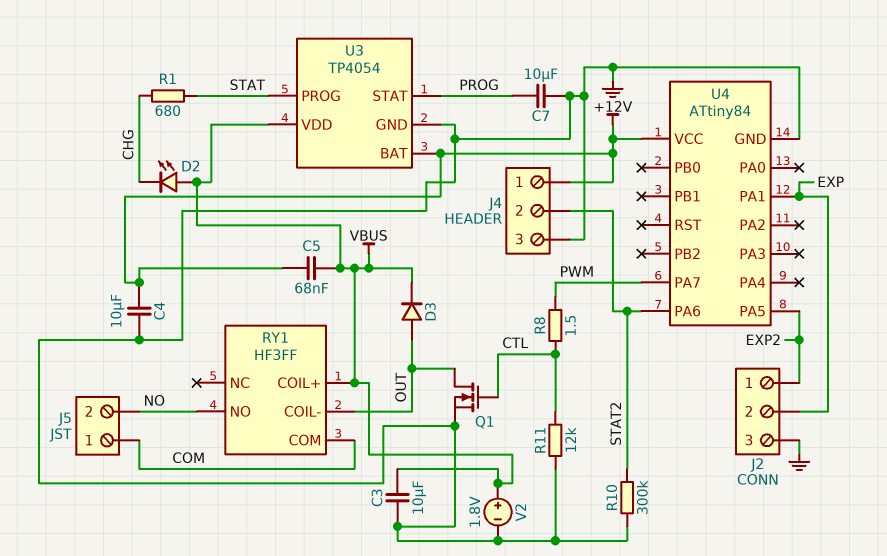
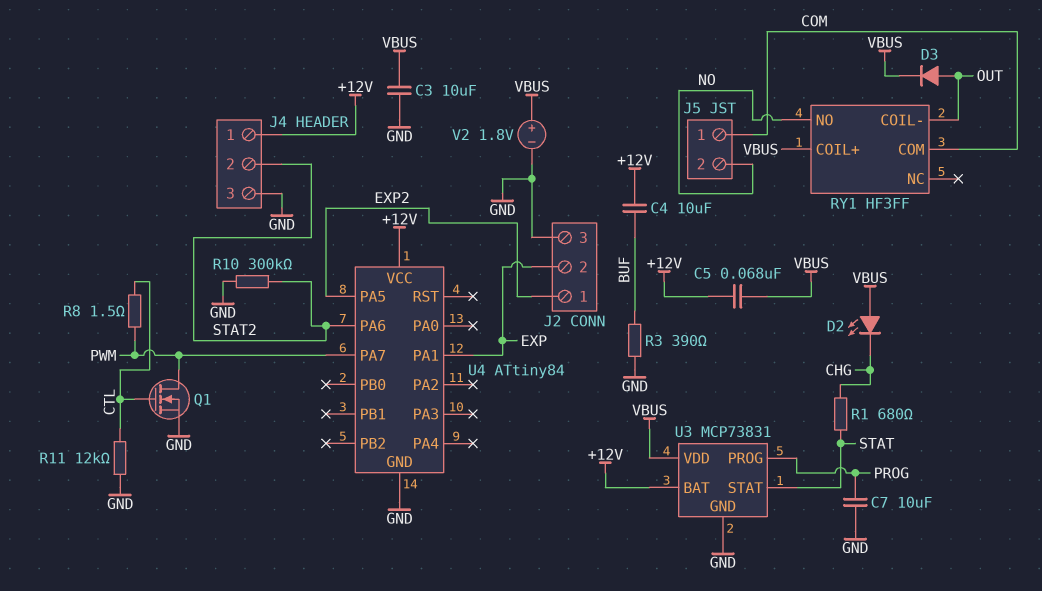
C4: 10uF (+12V, GND) -> 10uF (+12V, BUF)
Q1: NMOS (G CTL, D OUT, S GND) -> NMOS (G CTL, D PWM, S GND)
R3: none -> 390 (BUF, GND)
U3: TP4054 -> MCP73831
U3 pin PROG: STAT -> PROG
U3 pin STAT: PROG -> STAT

